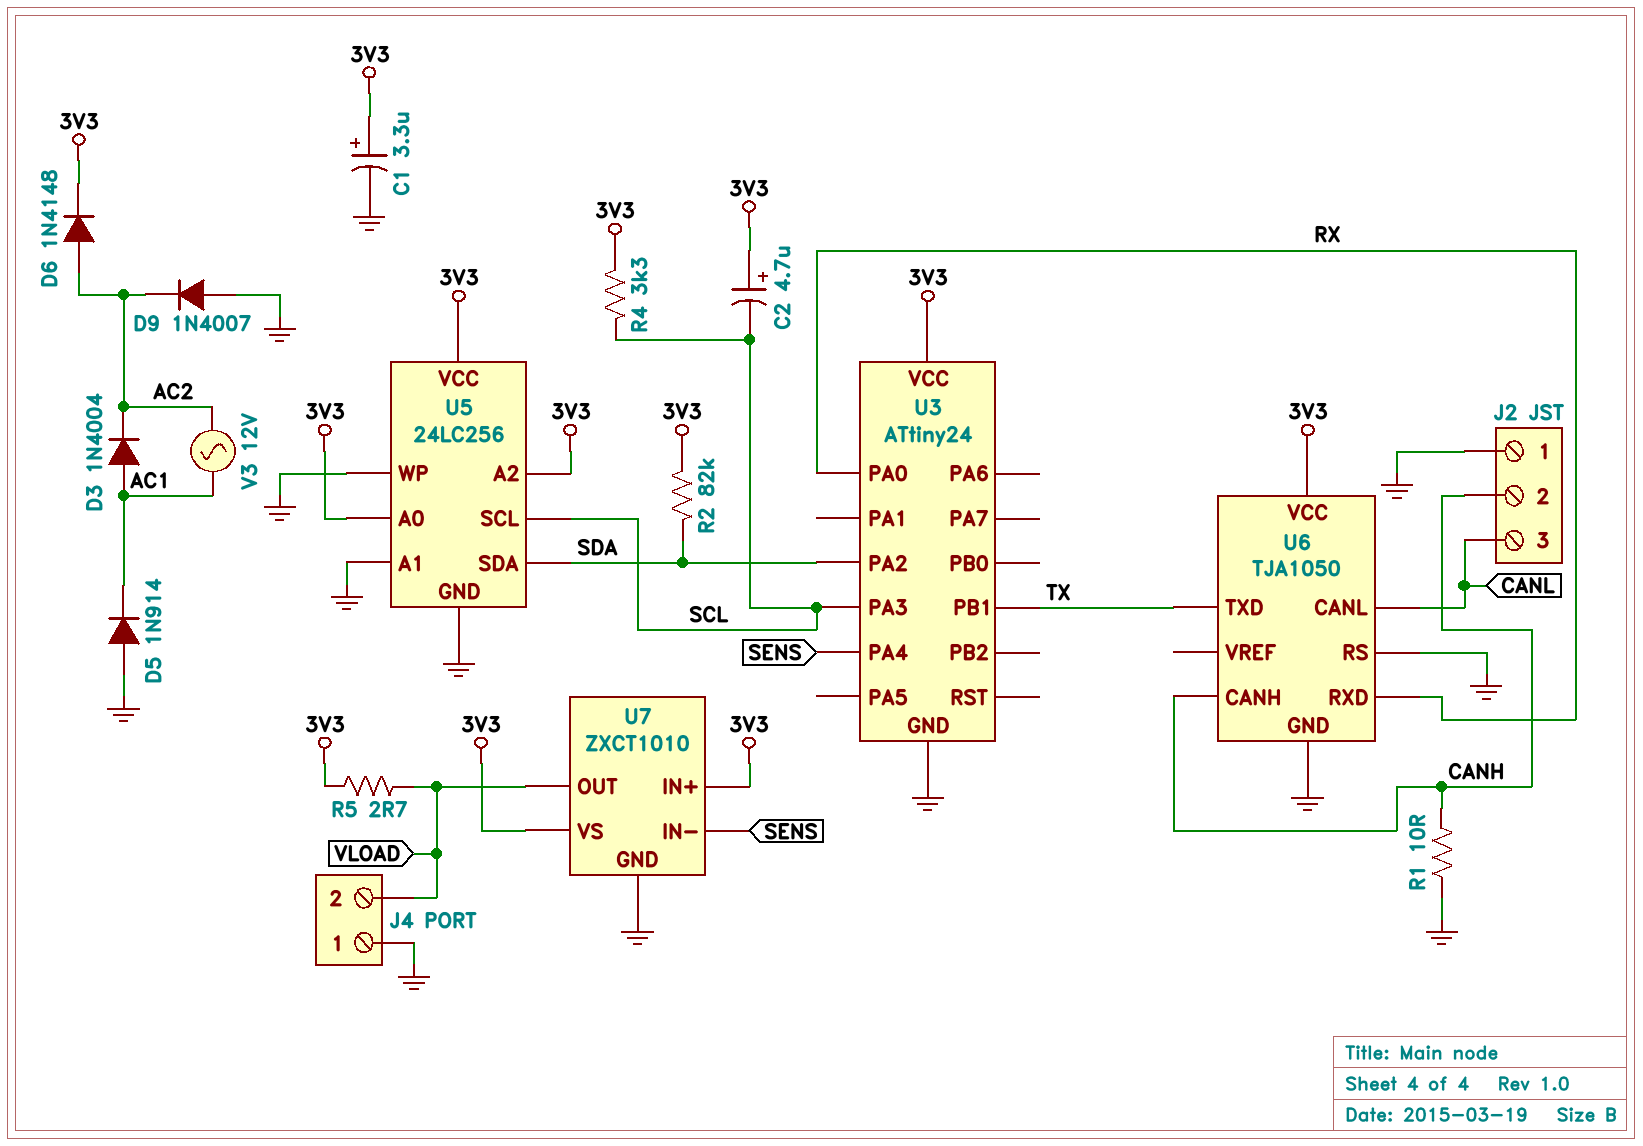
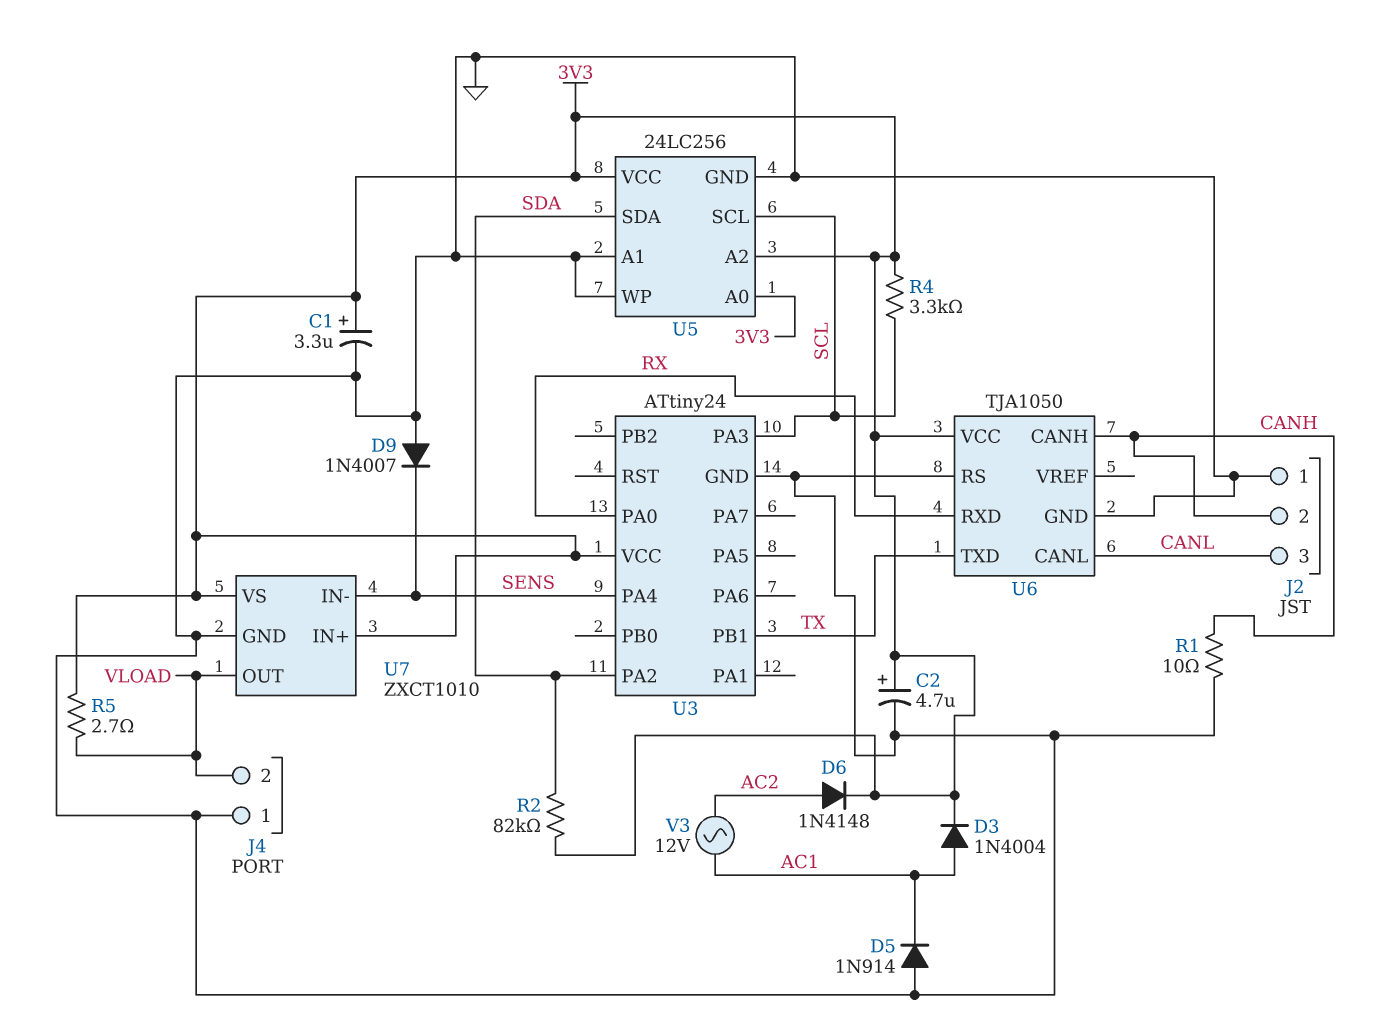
C2: 4.7uF (plus 3V3, minus SCL) -> 4.7uF (plus 3V3, minus GND)
D3: diode 1N4004 (A AC1, K AC2) -> diode 1N4004 (A AC1, K 3V3)
D9: diode 1N4007 (A GND, K AC2) -> diode 1N4007 (A GND, K SENS)

